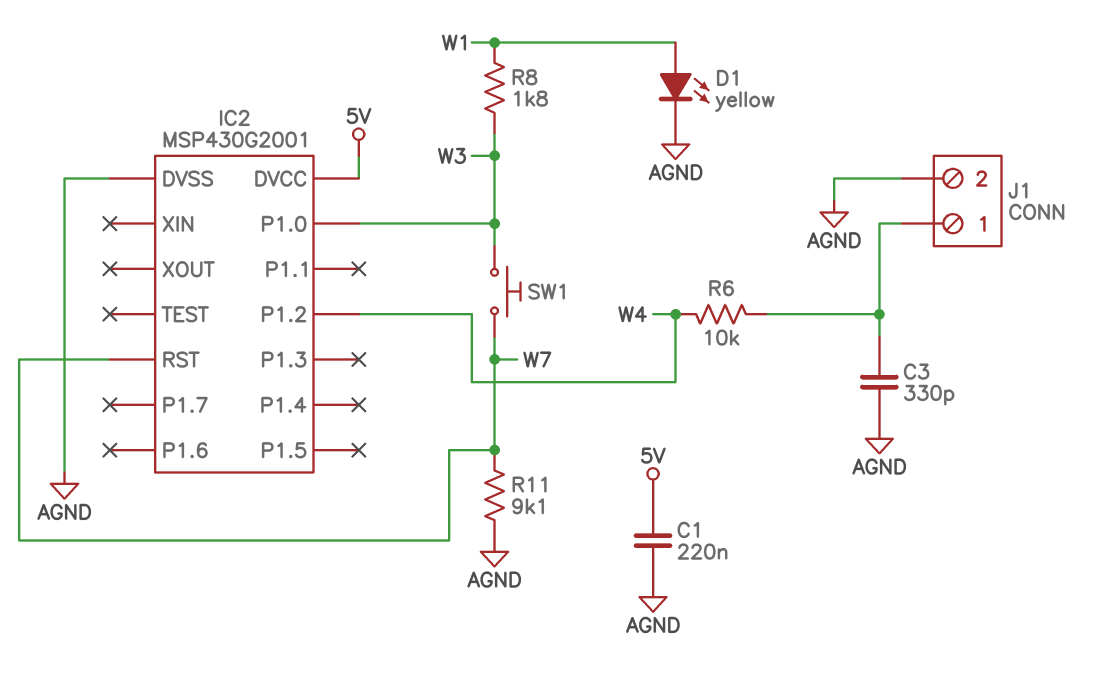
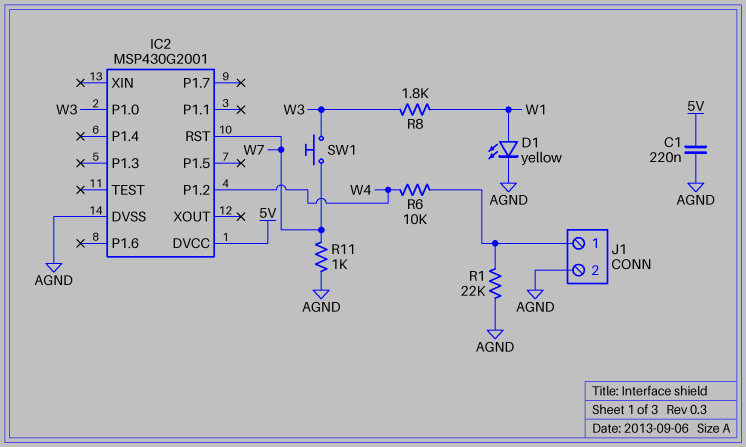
C3: 330pF (AGND, J1/1) -> none
R1: none -> 22k (AGND, J1/1)
R11: 9.1k (AGND, W7) -> 1k (AGND, W7)

